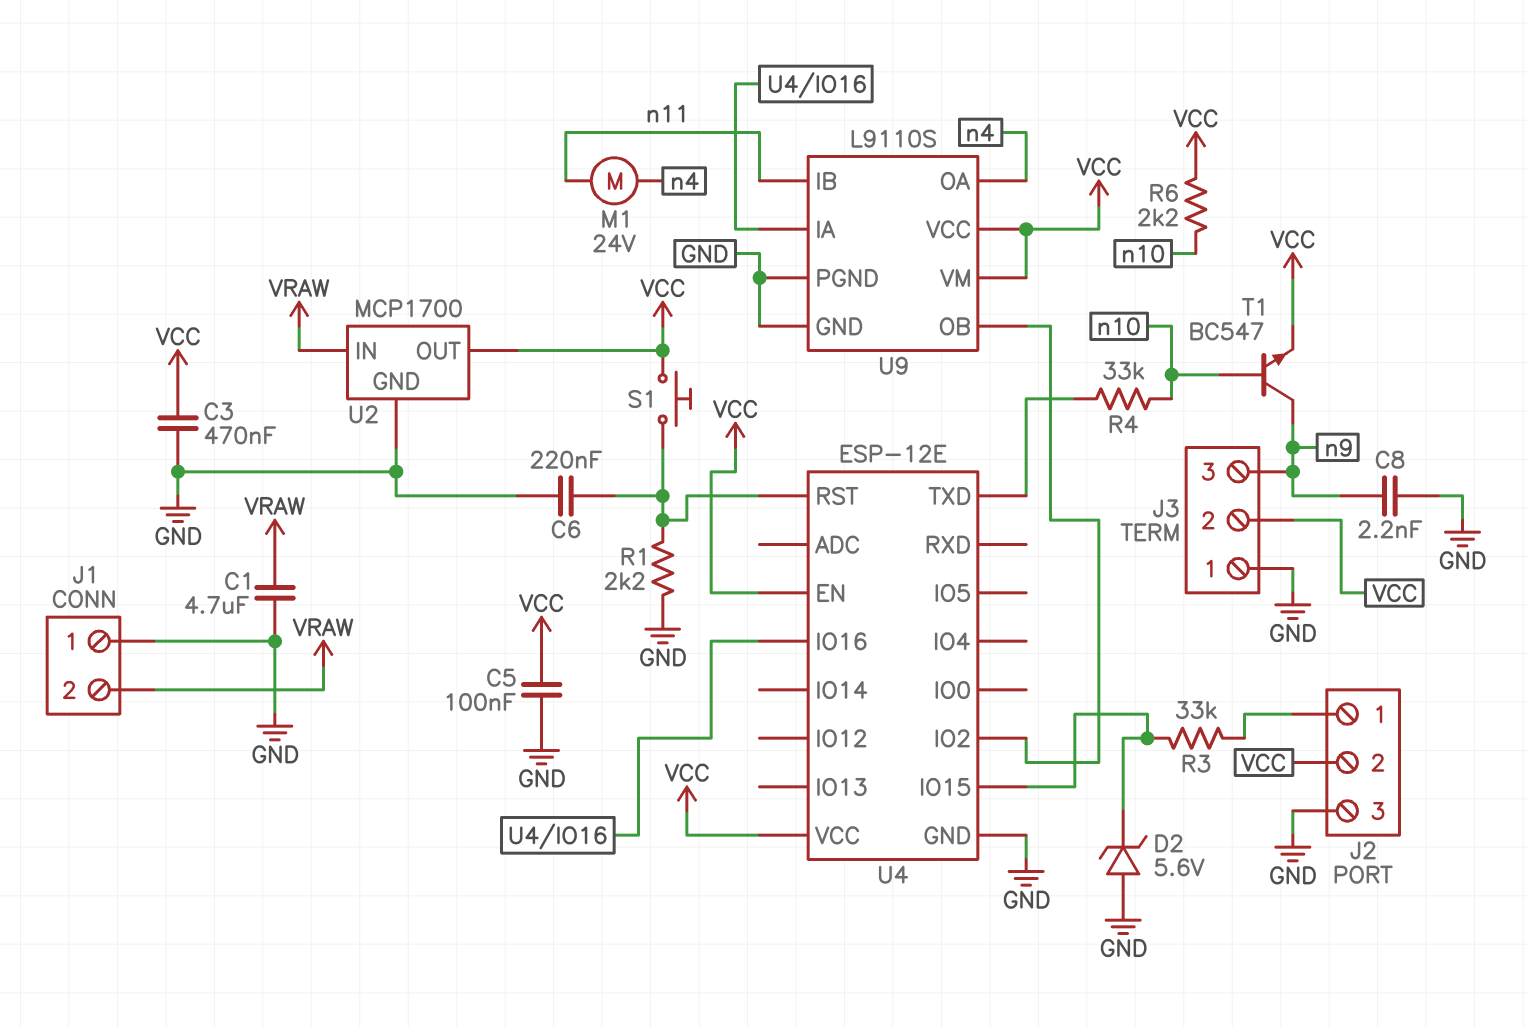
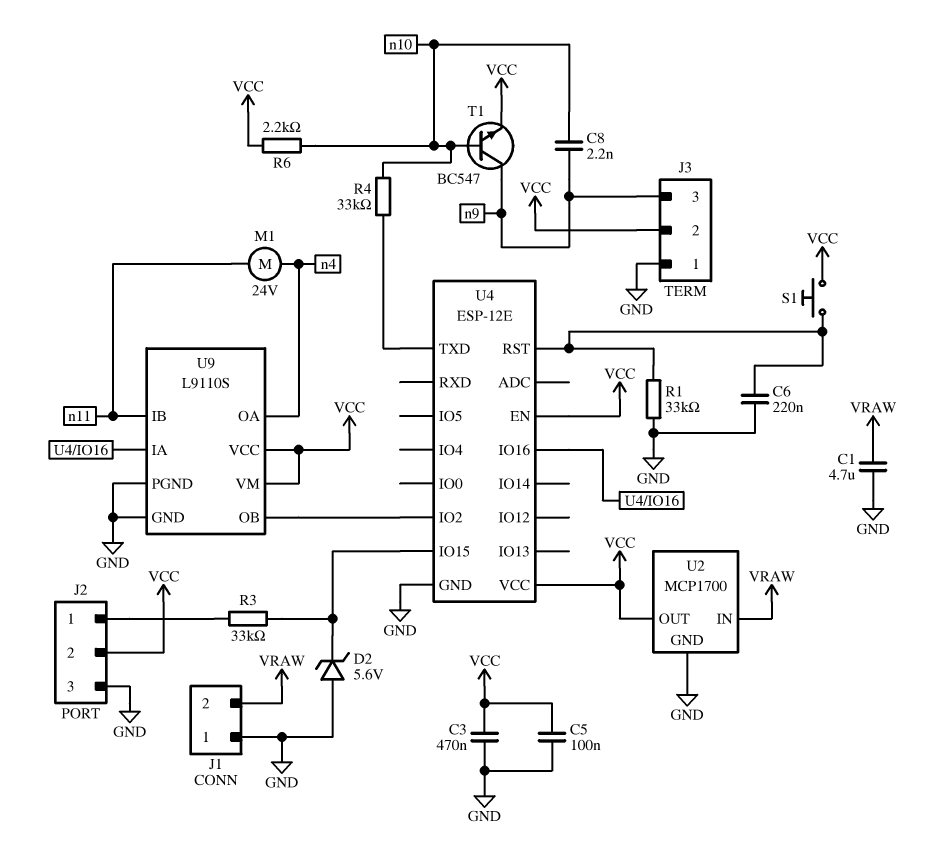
C8: 2.2nF (GND, n9) -> 2.2nF (n9, n10)
R1: 2.2k (GND, U4/RST) -> 33k (GND, U4/RST)

